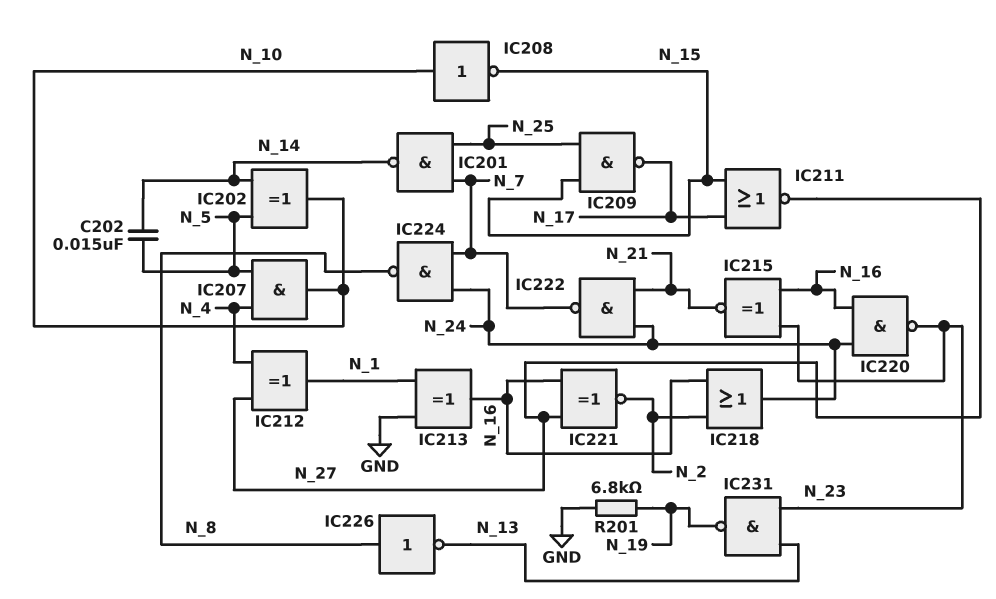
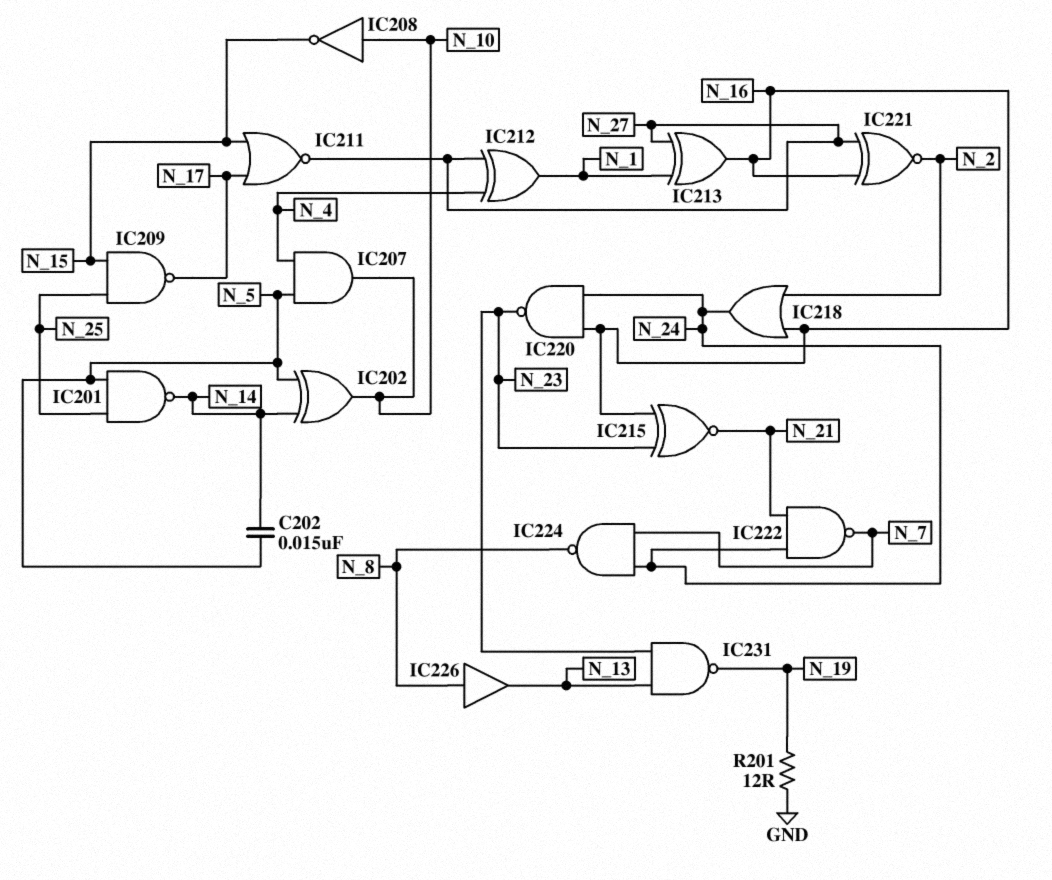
IC201: NAND (in N_7, in N_25, out N_14) -> NAND (in N_5, in N_25, out N_14)
IC213: XOR (in GND, in N_1, out N_16) -> XOR (in N_1, in N_27, out N_16)
IC226: NOT (in N_8, out N_13) -> buffer (in N_8, out N_13)
R201: 6.8k (GND, N_19) -> 12 (GND, N_19)

